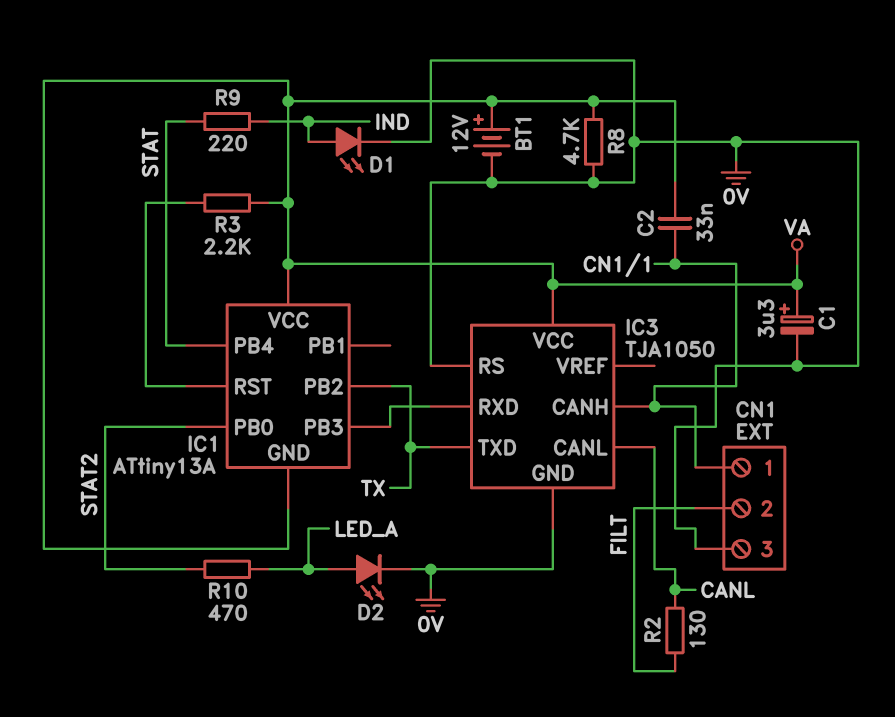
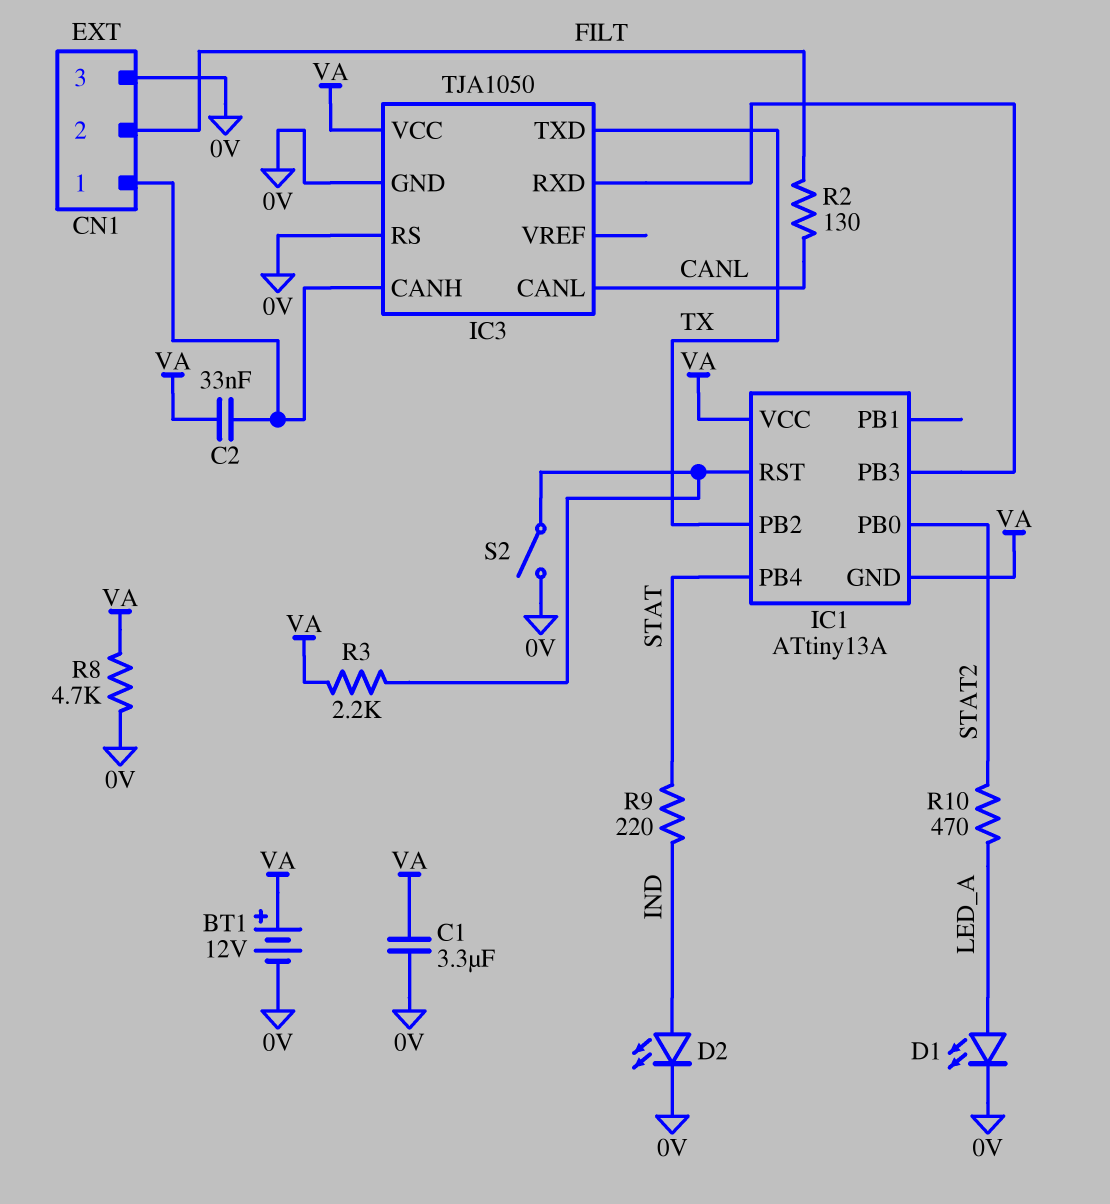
C1: 3.3uF (plus VA, minus 0V) -> 3.3uF (0V, VA)
D1: LED (A IND, K 0V) -> LED (A LED_A, K 0V)
D2: LED (A LED_A, K 0V) -> LED (A IND, K 0V)
S2: none -> switch (0V, IC1/RST)

